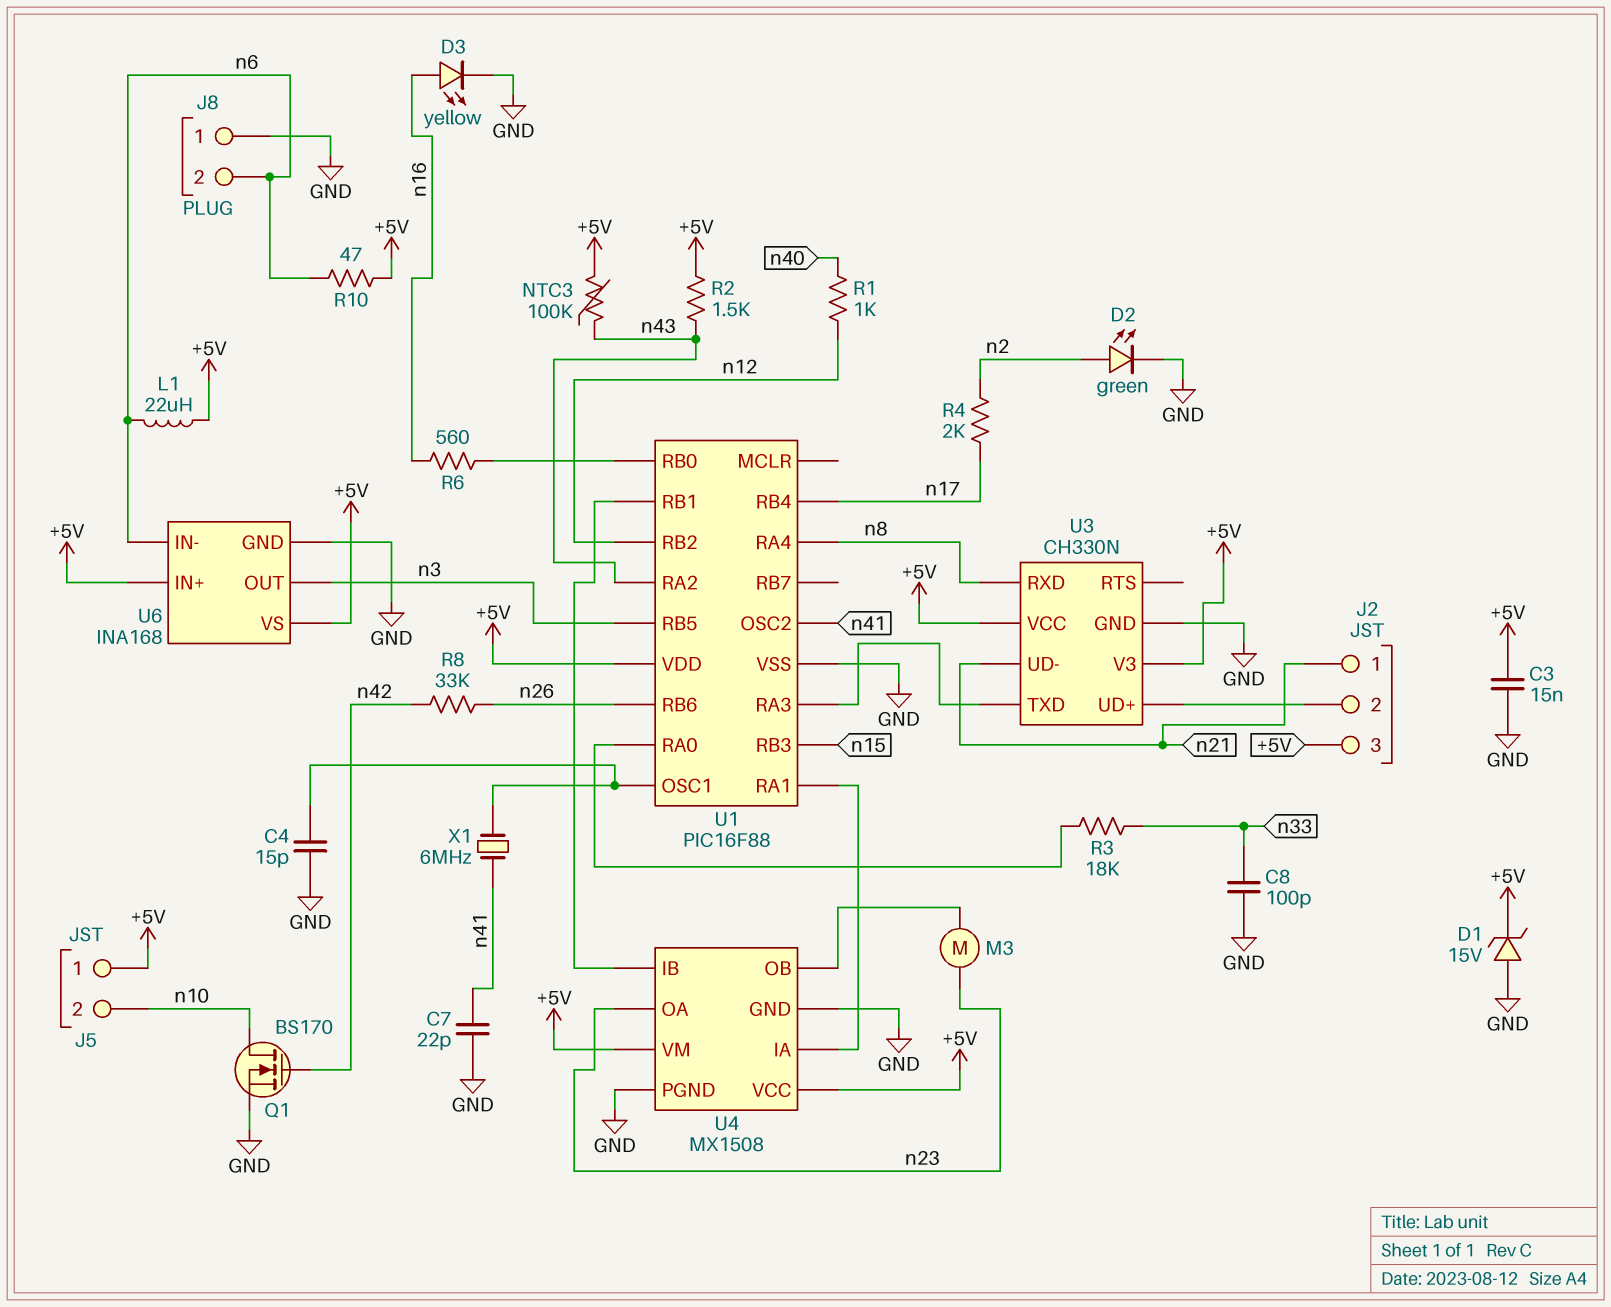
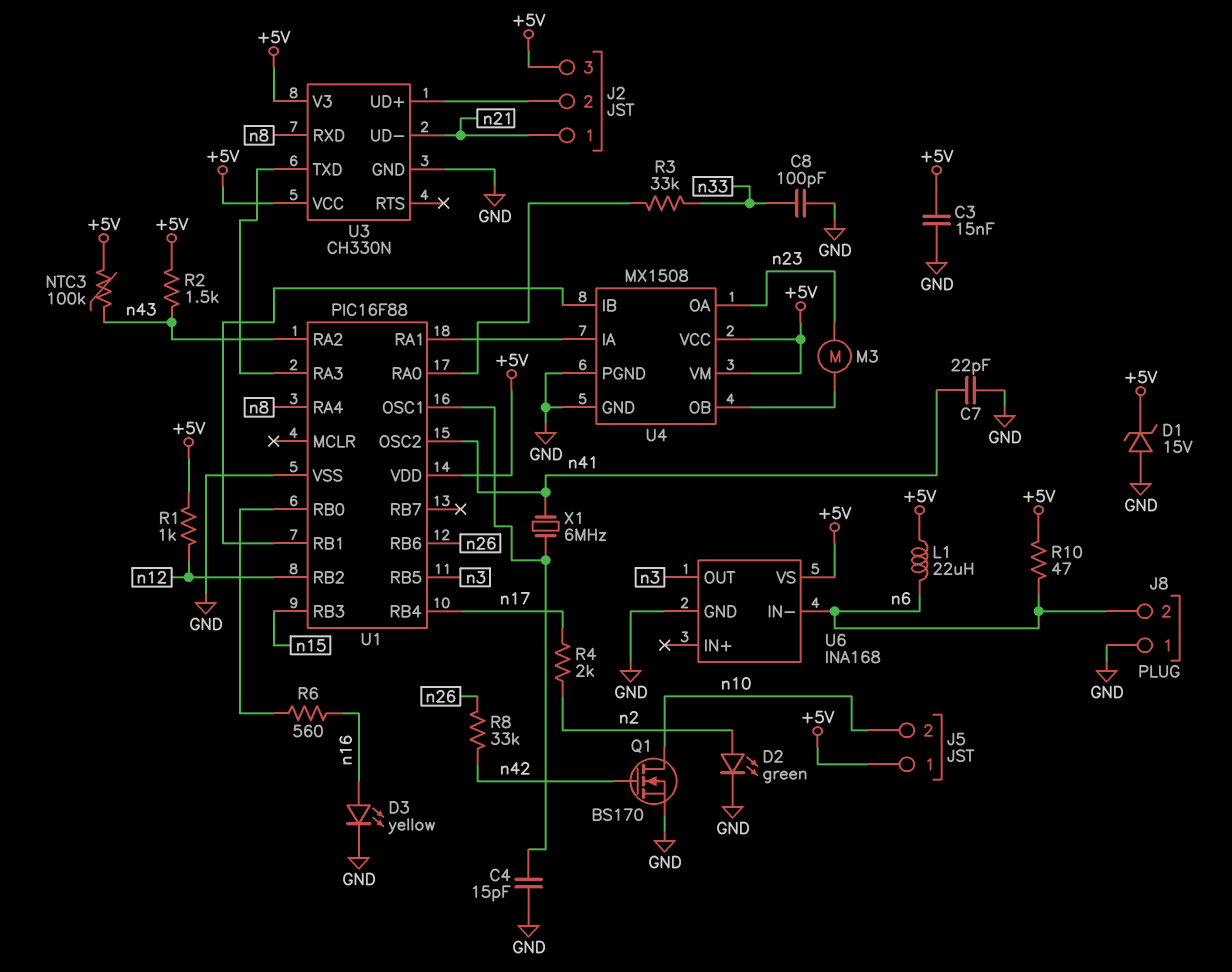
R1: 1k (n12, n40) -> 1k (+5V, n12)
R3: 18k (U1/RA0, n33) -> 33k (U1/RA0, n33)
U6 pin IN+: +5V -> none

